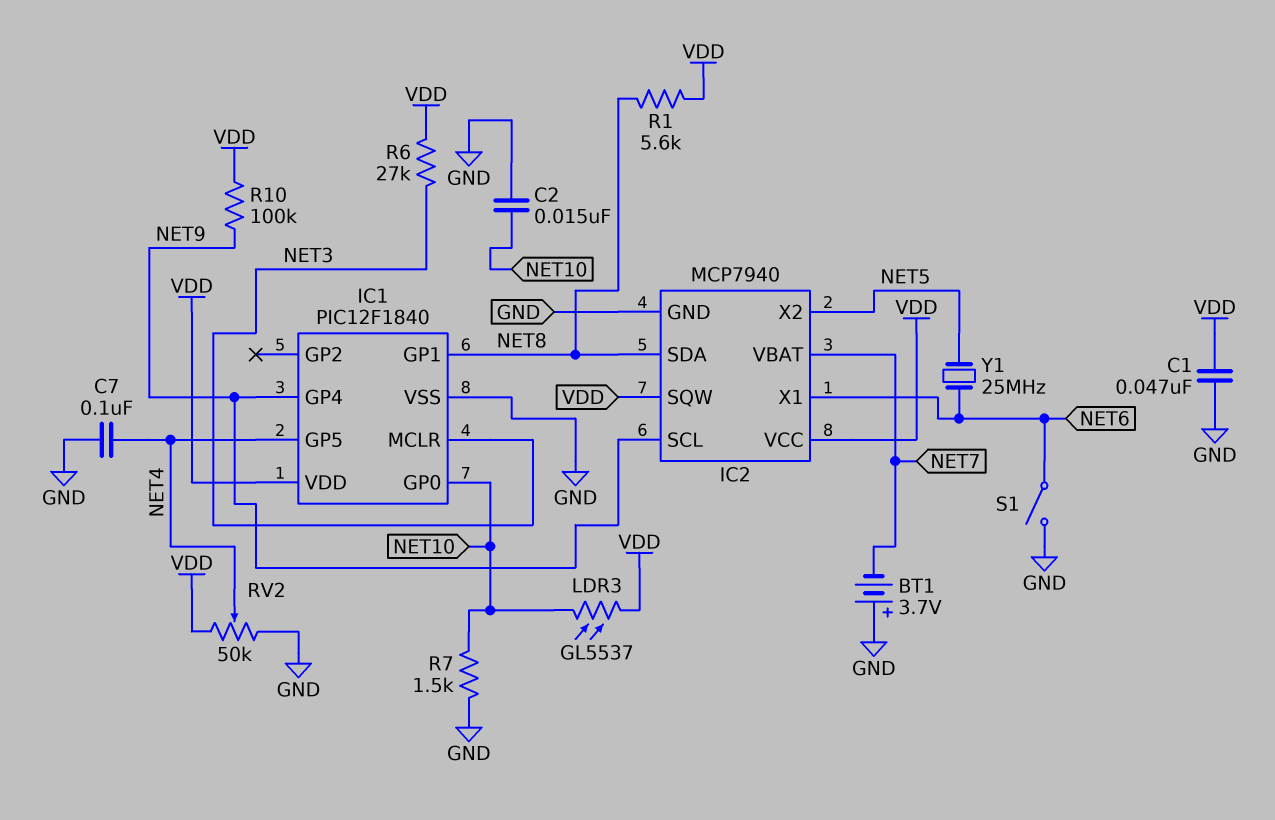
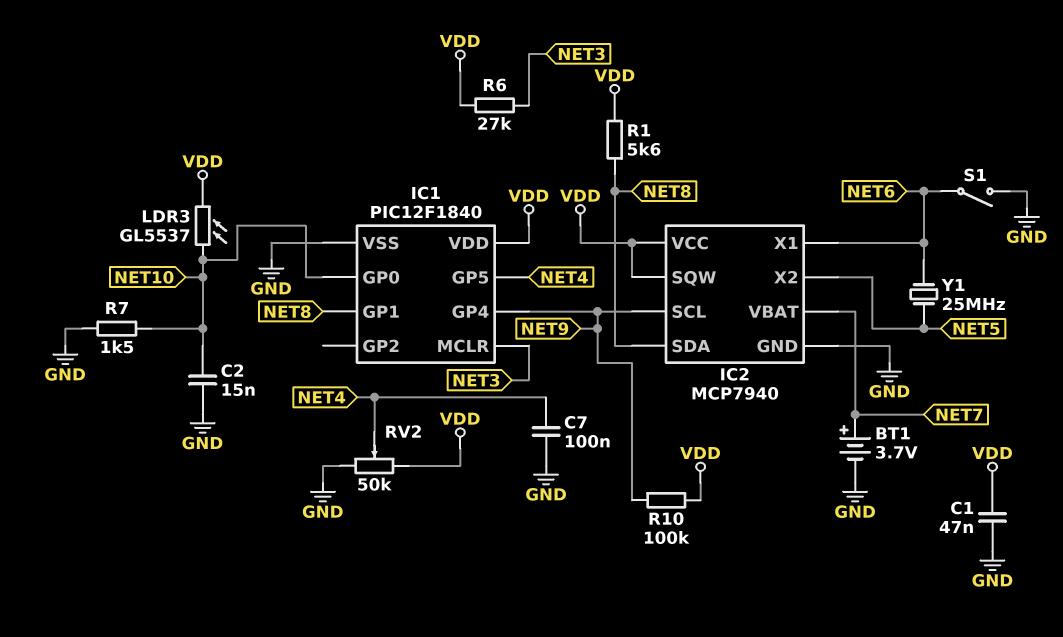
BT1: 3.7V (plus GND, minus NET7) -> 3.7V (plus NET7, minus GND)

